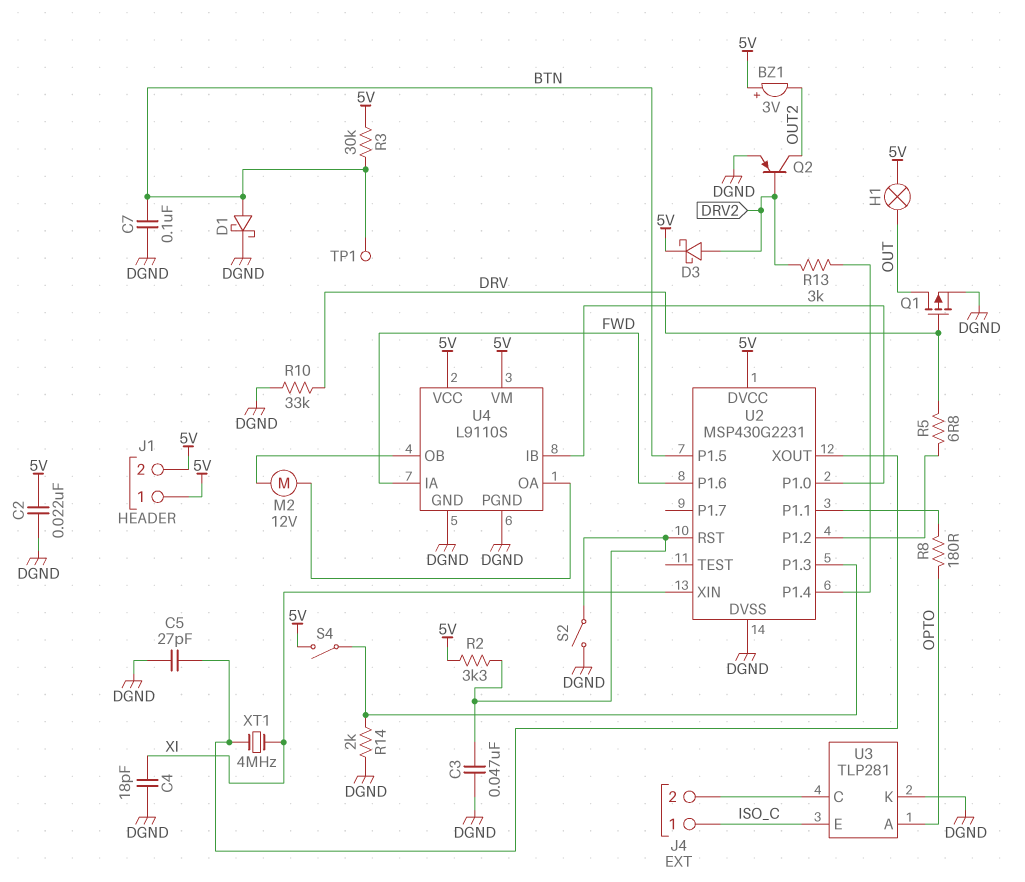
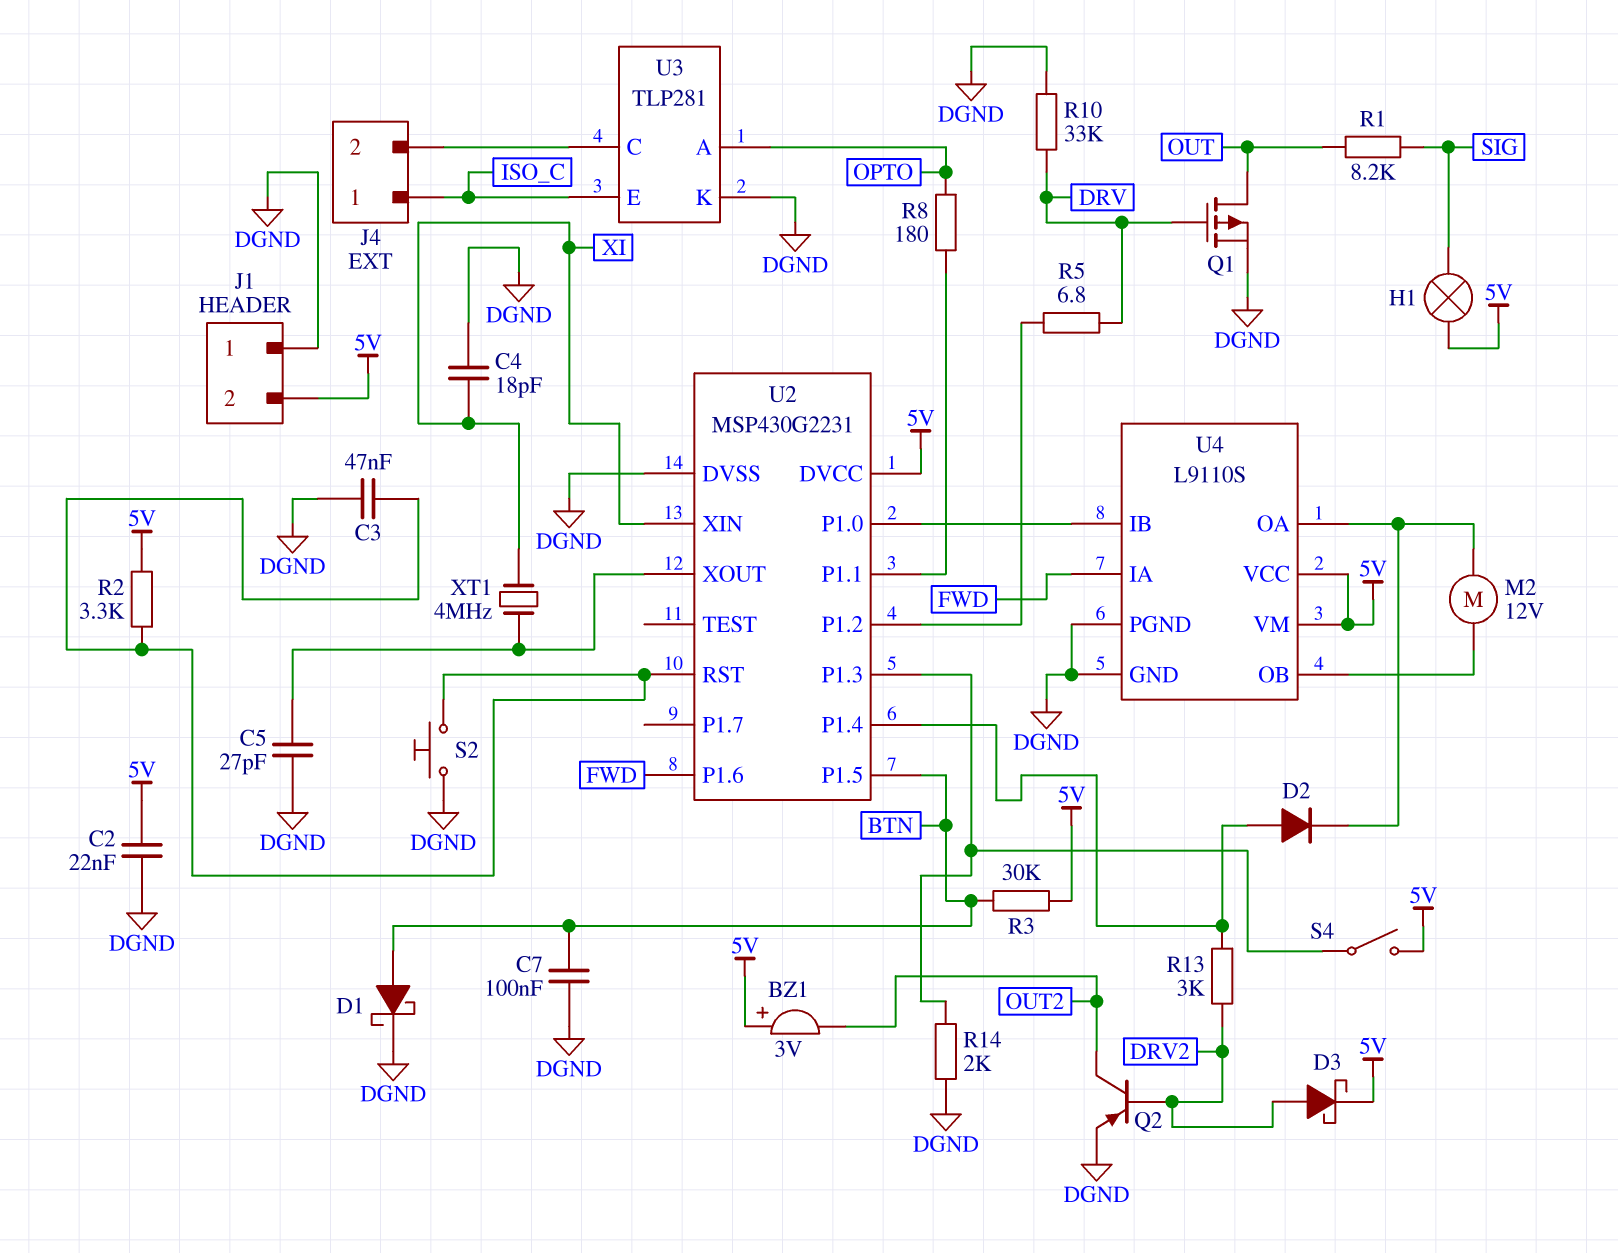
D2: none -> diode (A U2/P1.4, K U4/OA)
H1: lamp (5V, OUT) -> lamp (5V, SIG)
J1 pin 1: 5V -> DGND
R1: none -> 8.2k (OUT, SIG)
S2: switch (DGND, U2/RST) -> button (DGND, U2/RST)
TP1: test point (BTN) -> none

